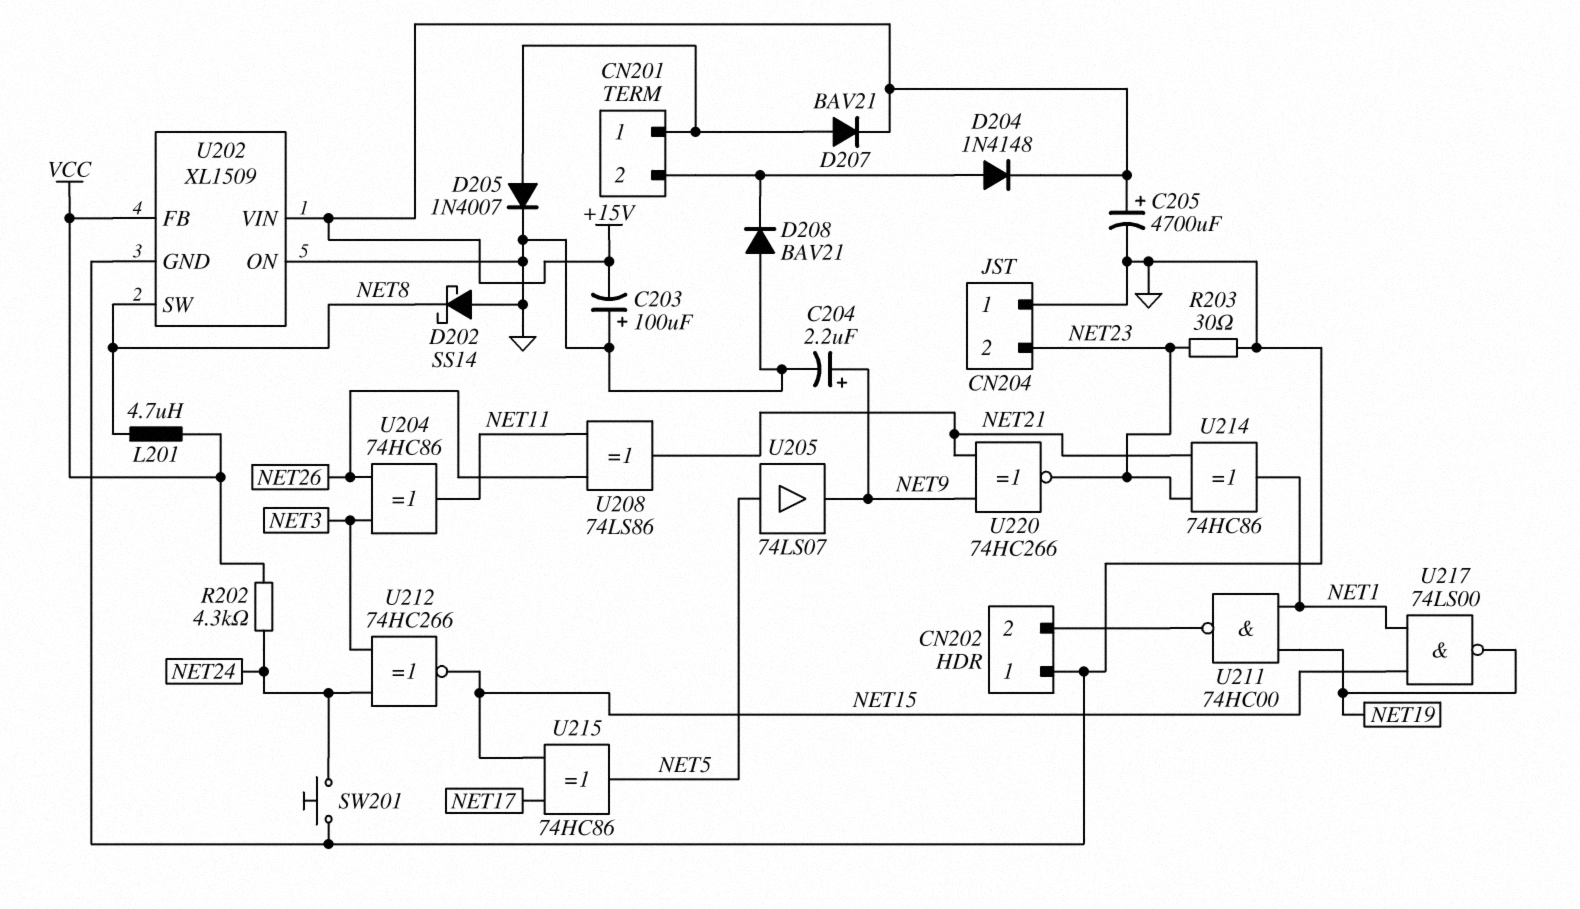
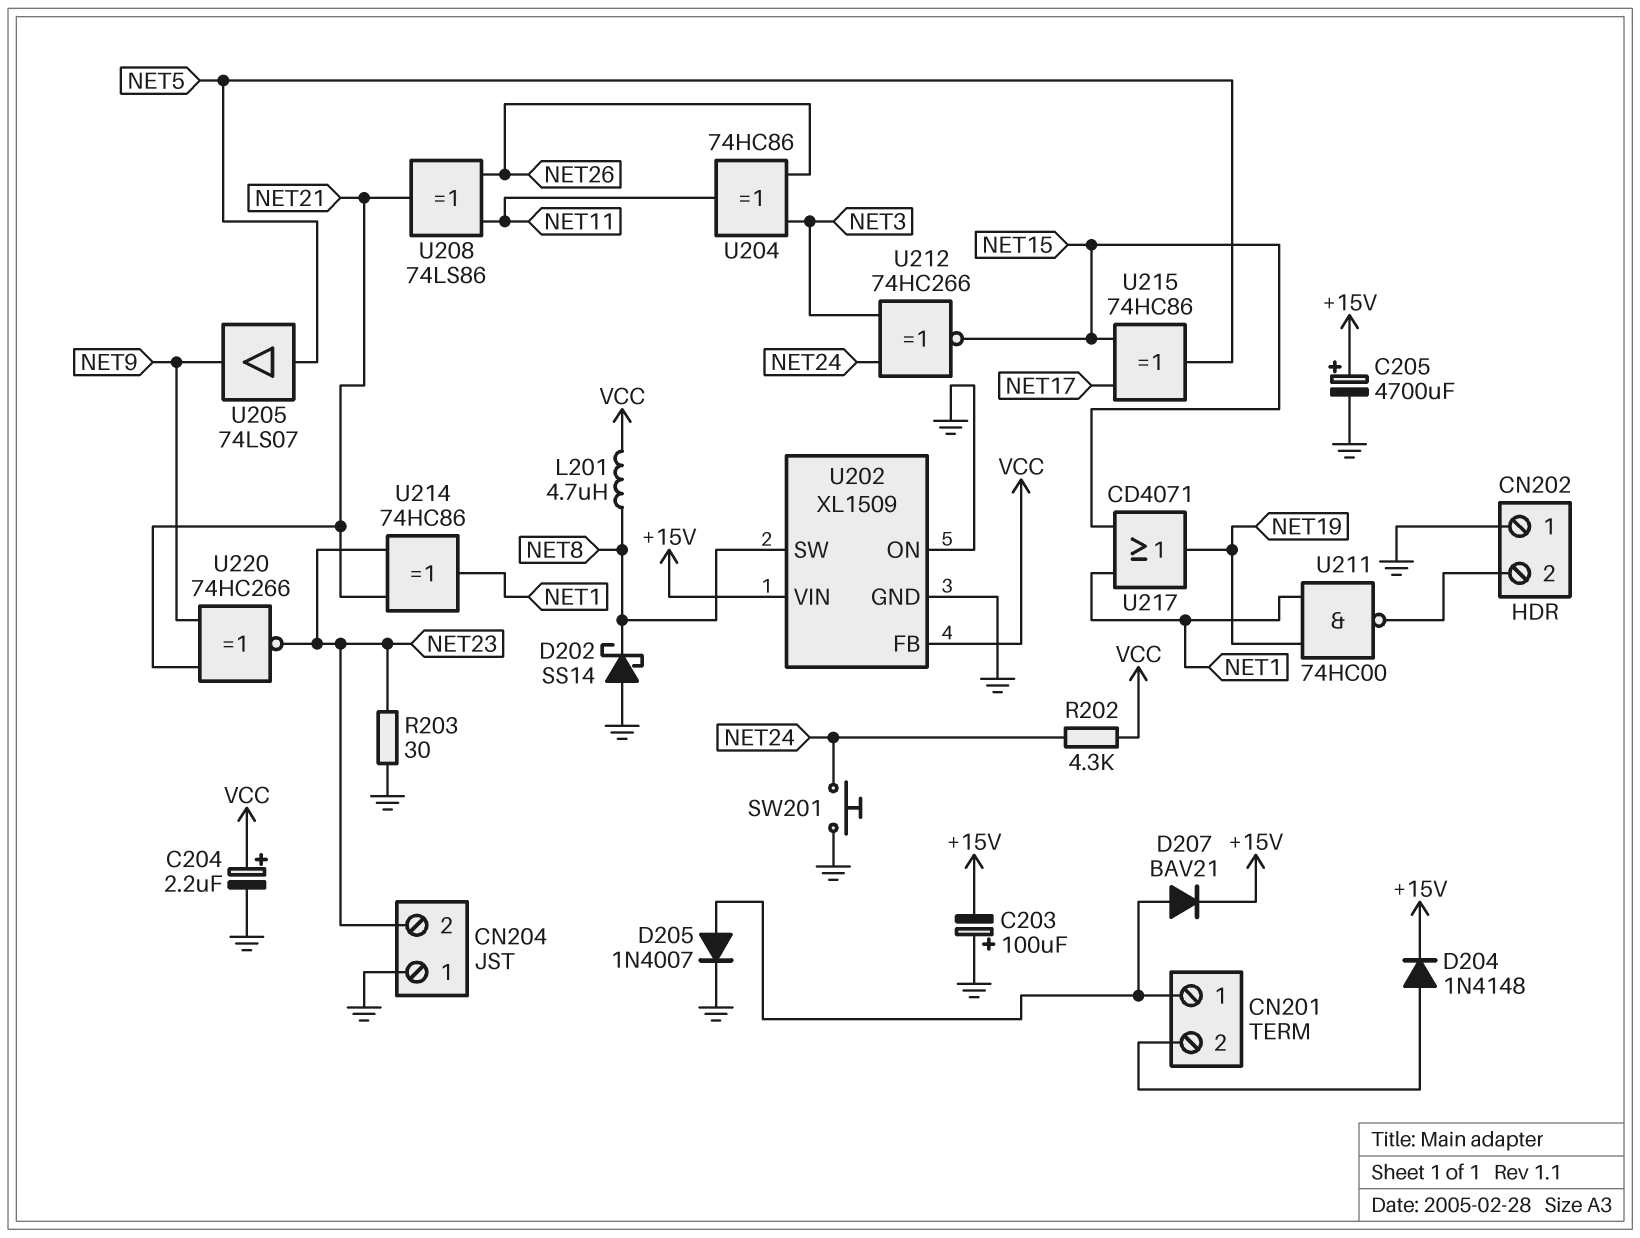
C204: 2.2uF (plus NET9, minus GND) -> 2.2uF (plus VCC, minus GND)
D208: diode BAV21 (A GND, K CN201/2) -> none
U217: NAND 74LS00 (in NET1, in NET15, out NET19) -> OR CD4071 (in NET1, in NET15, out NET19)

